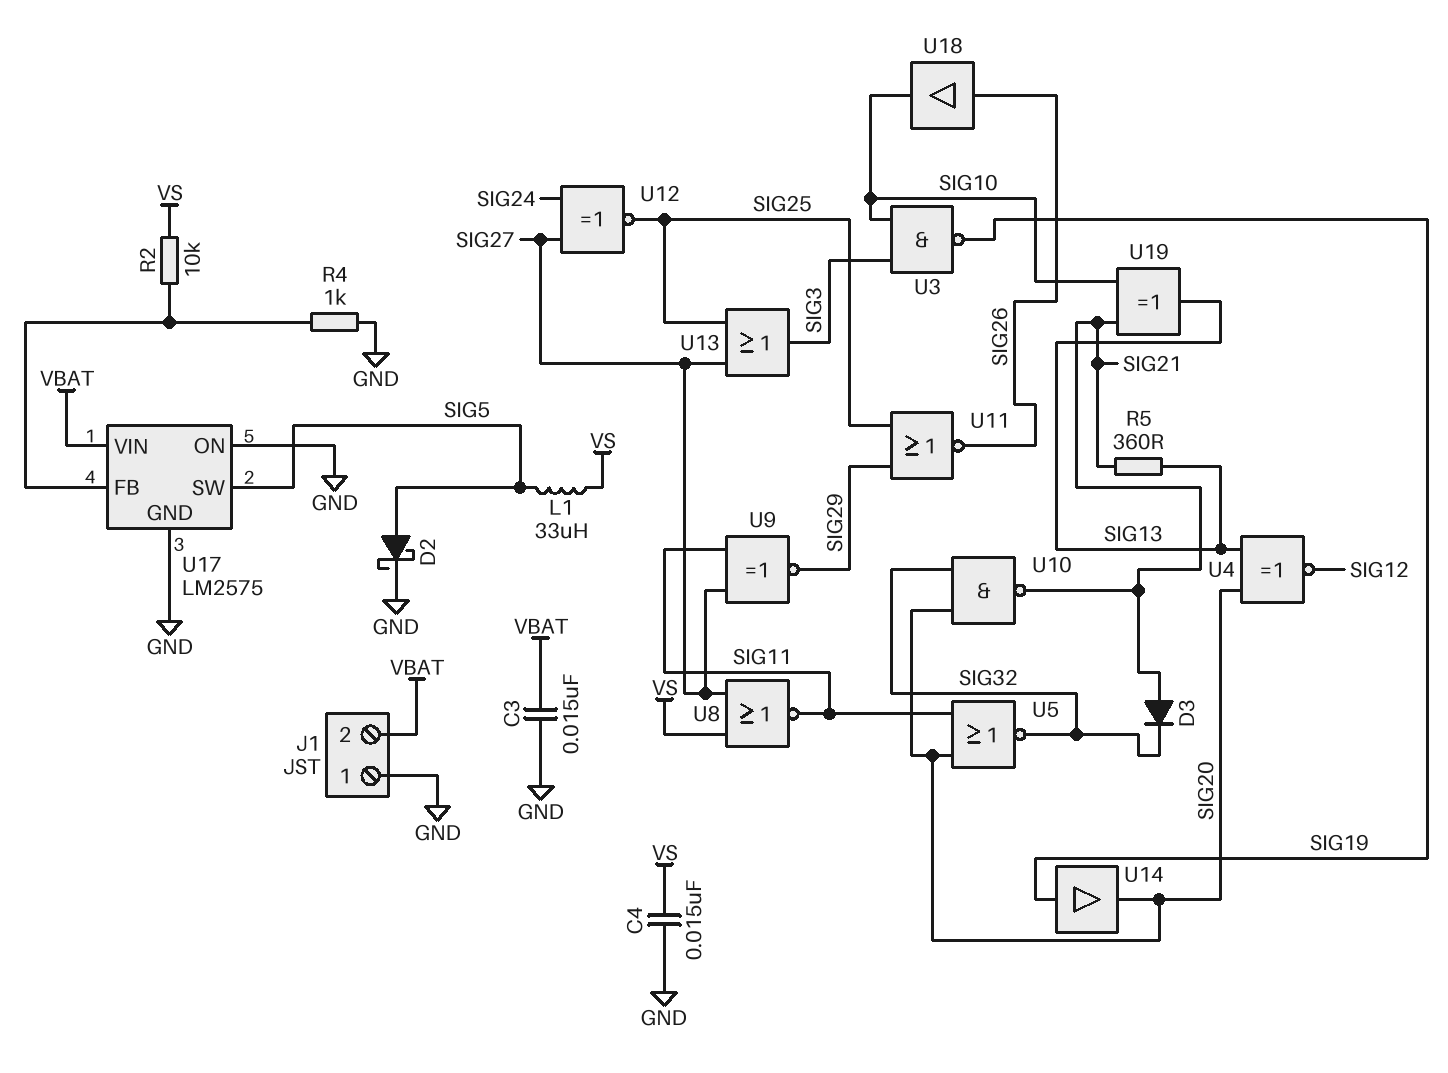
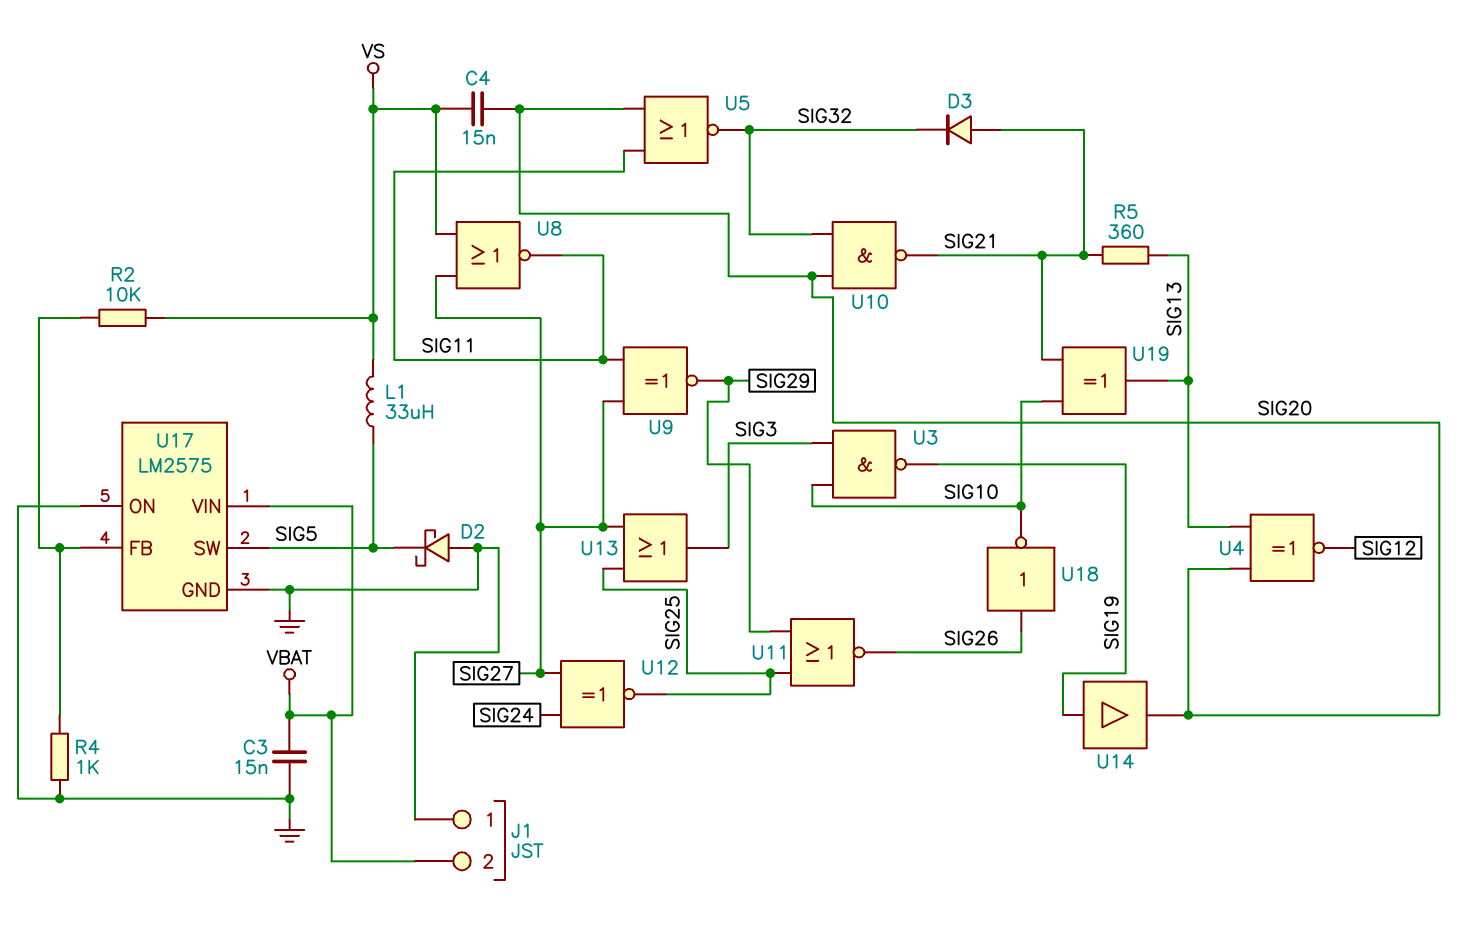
C4: 15nF (GND, VS) -> 15nF (SIG20, VS)
D2: schottky (A SIG5, K GND) -> schottky (A GND, K SIG5)
U18: buffer (in SIG26, out SIG10) -> NOT (in SIG26, out SIG10)

